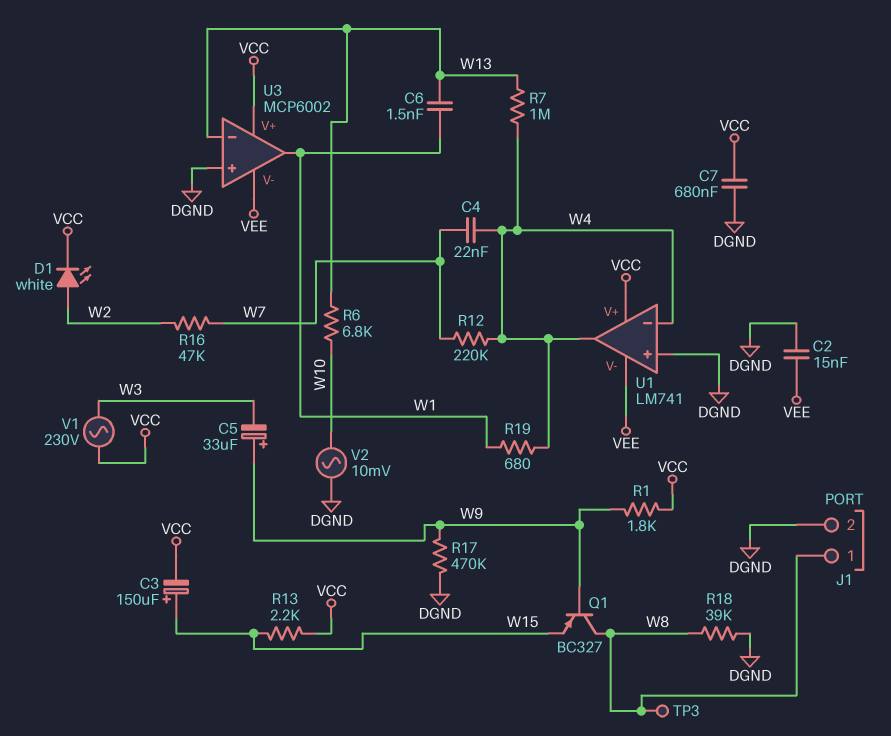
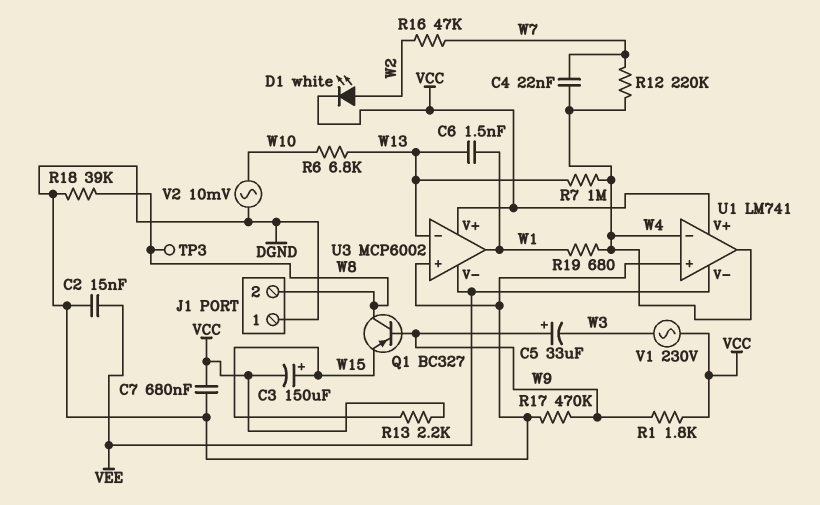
J1 pin 1: W8 -> DGND
J1 pin 2: DGND -> W8

